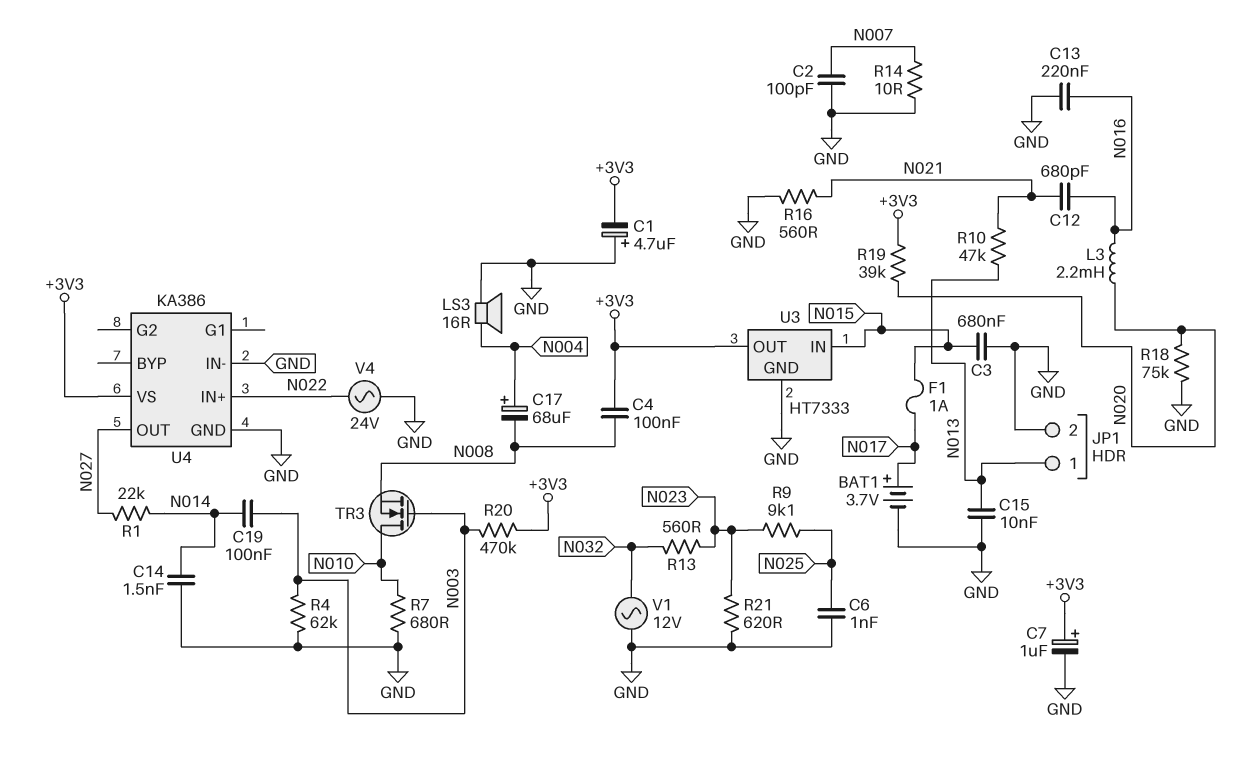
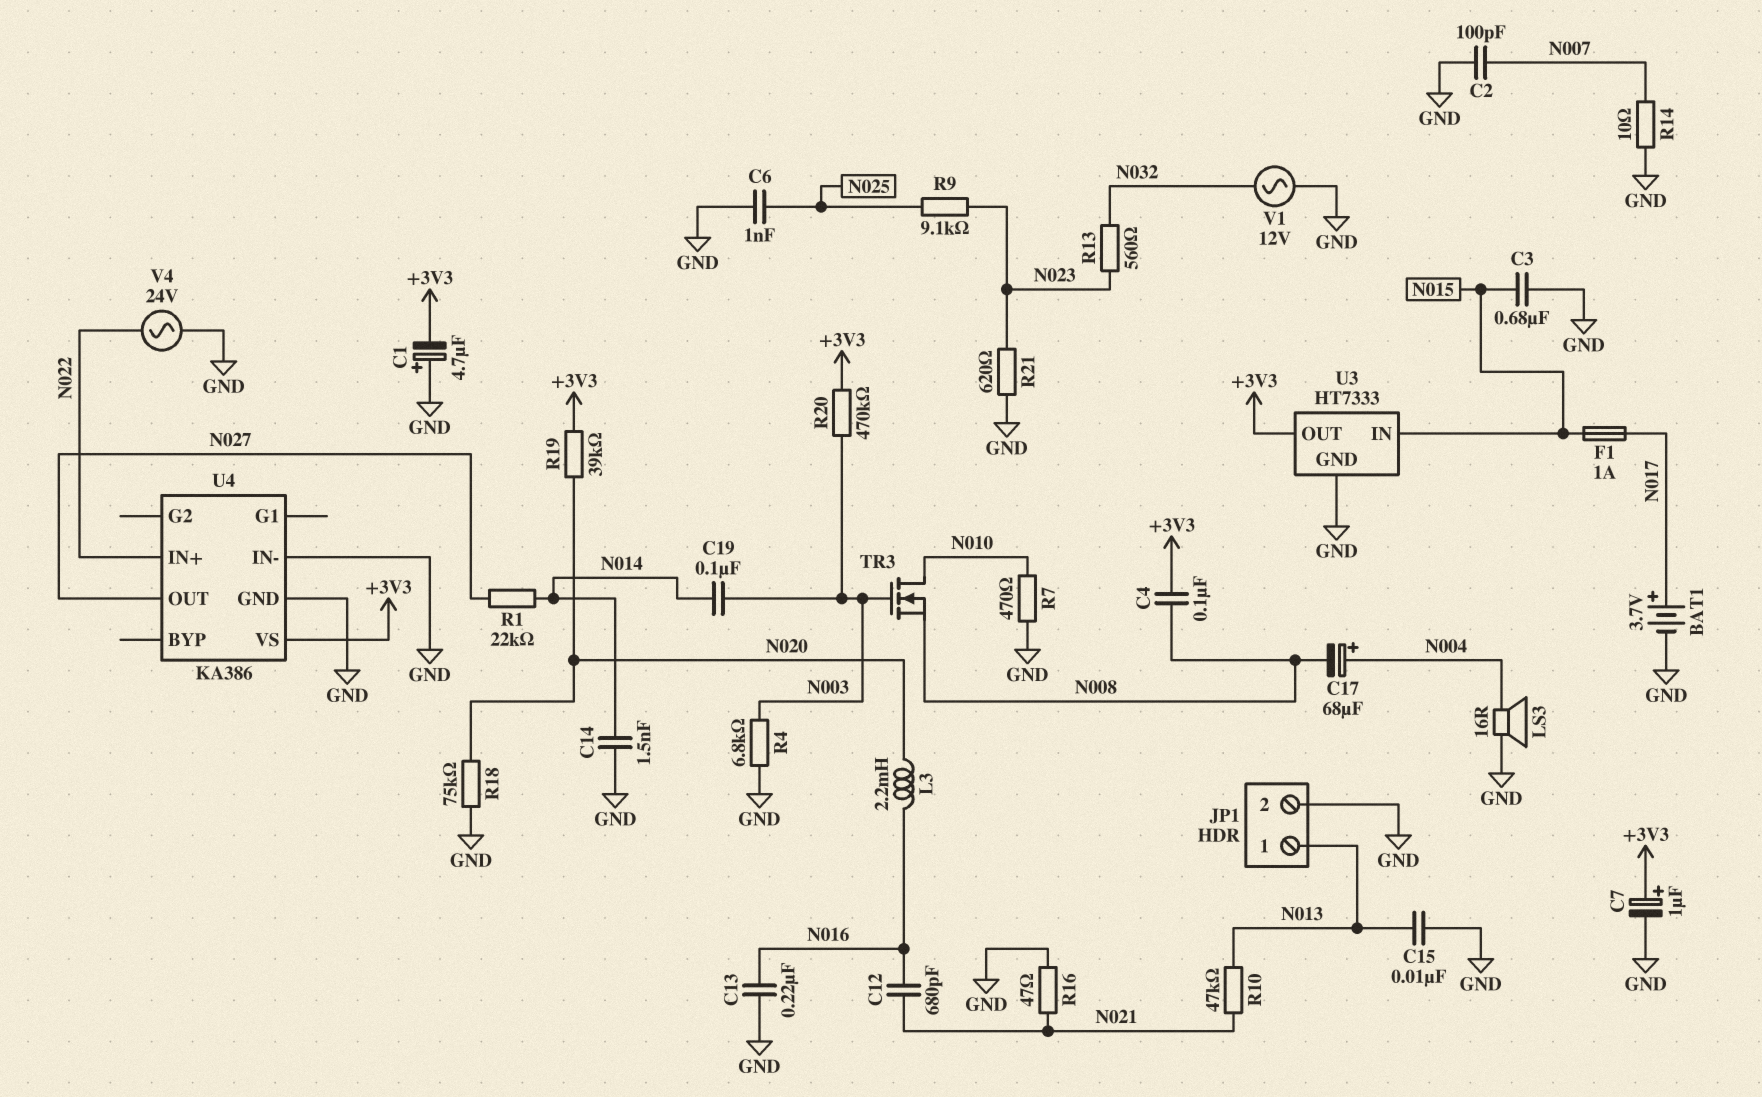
R4: 62k (GND, N003) -> 6.8k (GND, N003)
R7: 680 (GND, N010) -> 470 (GND, N010)
R16: 560 (GND, N021) -> 47 (GND, N021)

